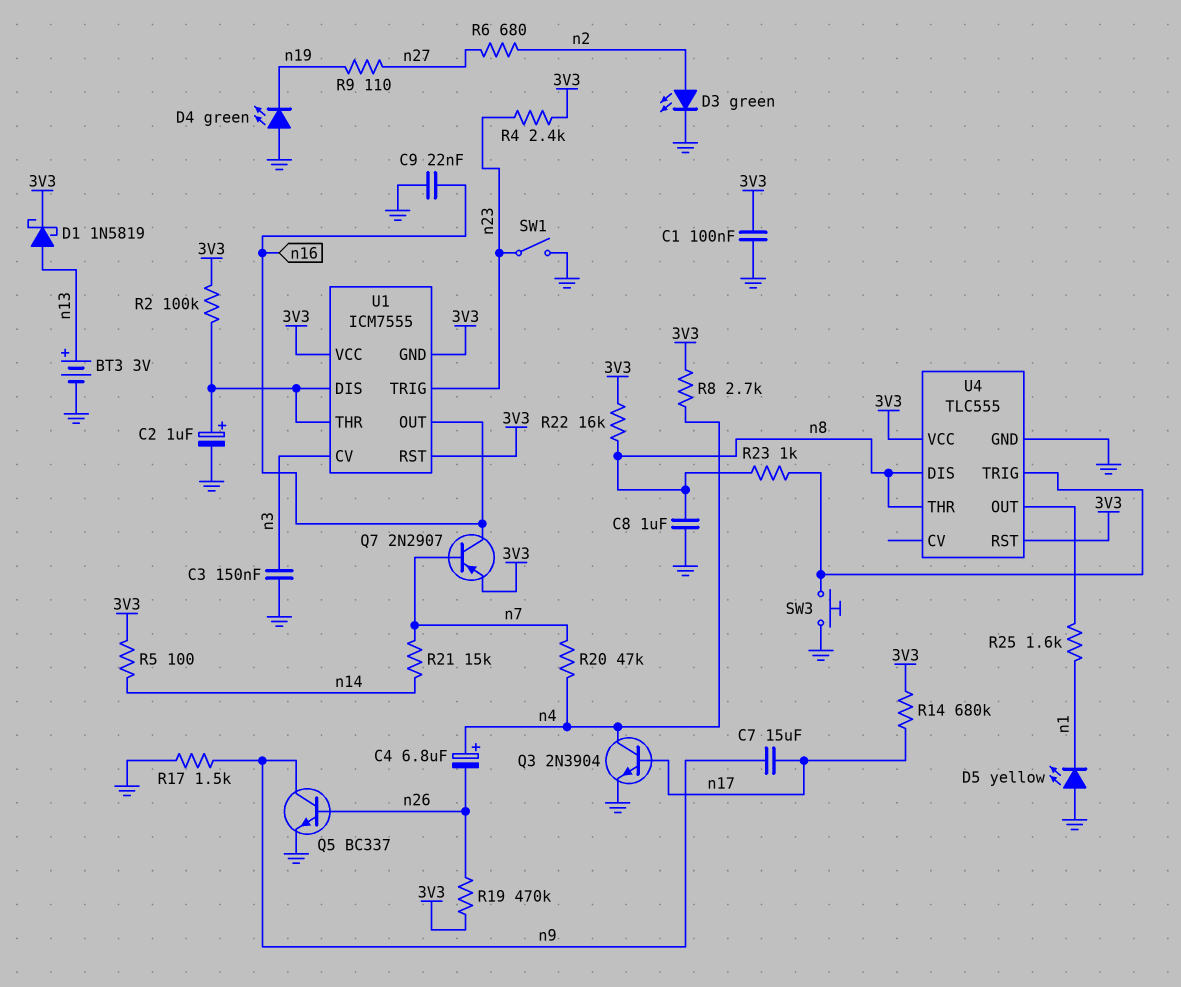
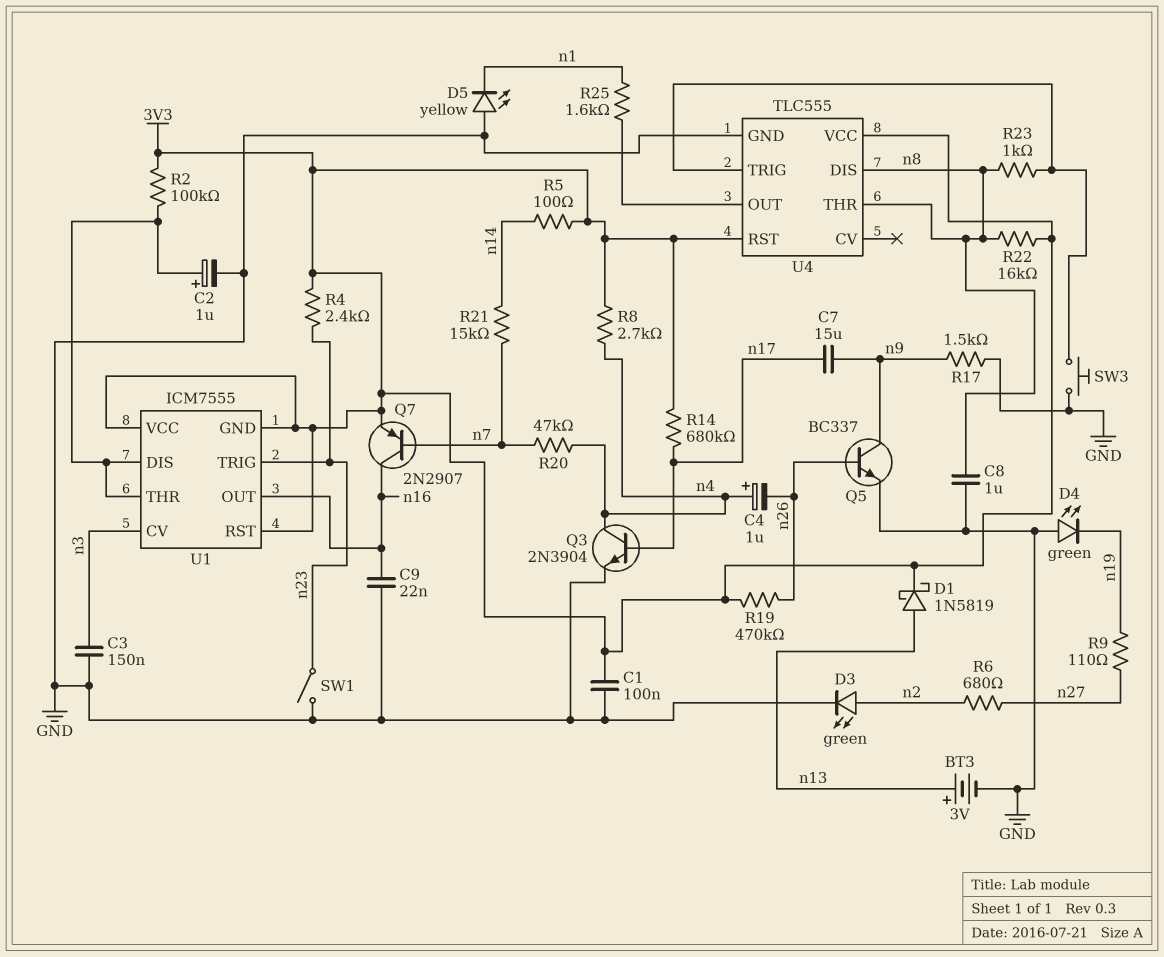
C4: 6.8uF (plus n4, minus n26) -> 1uF (plus n4, minus n26)

